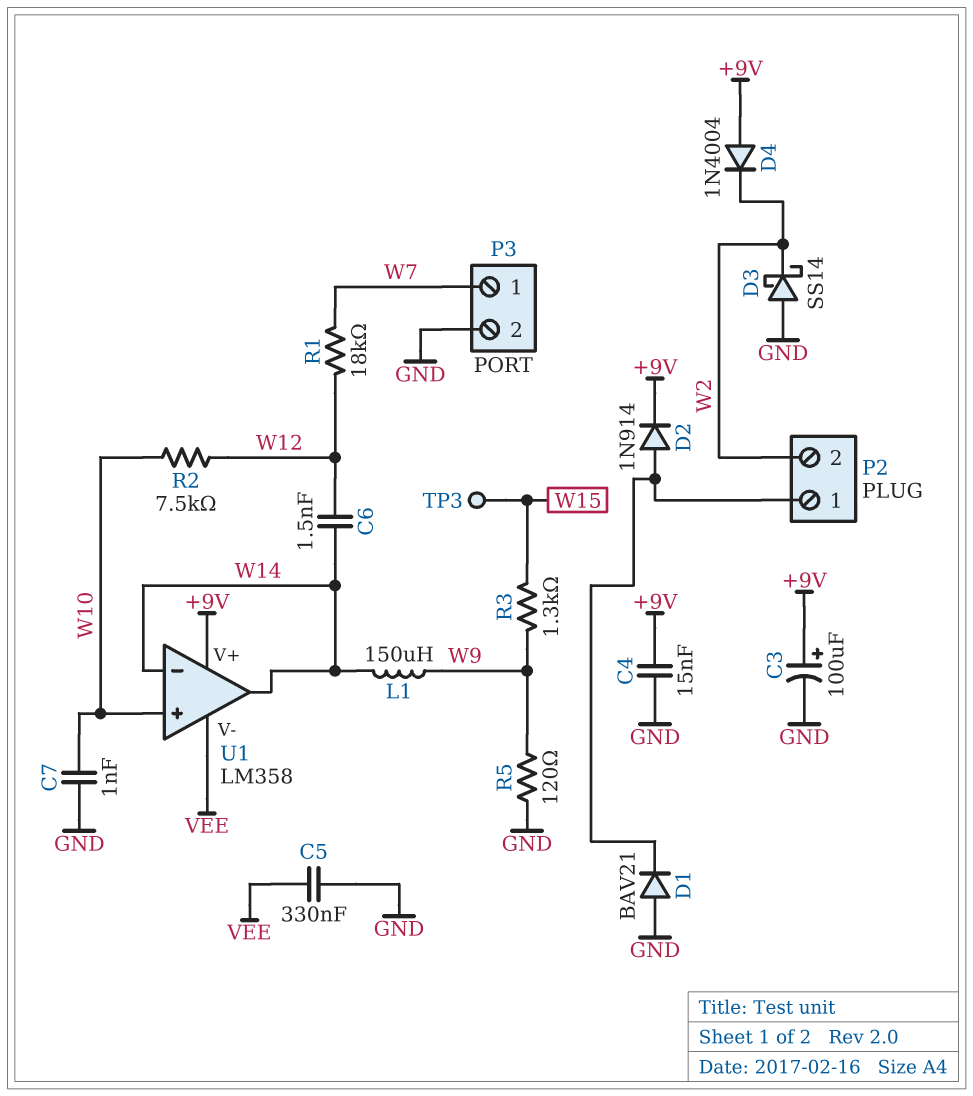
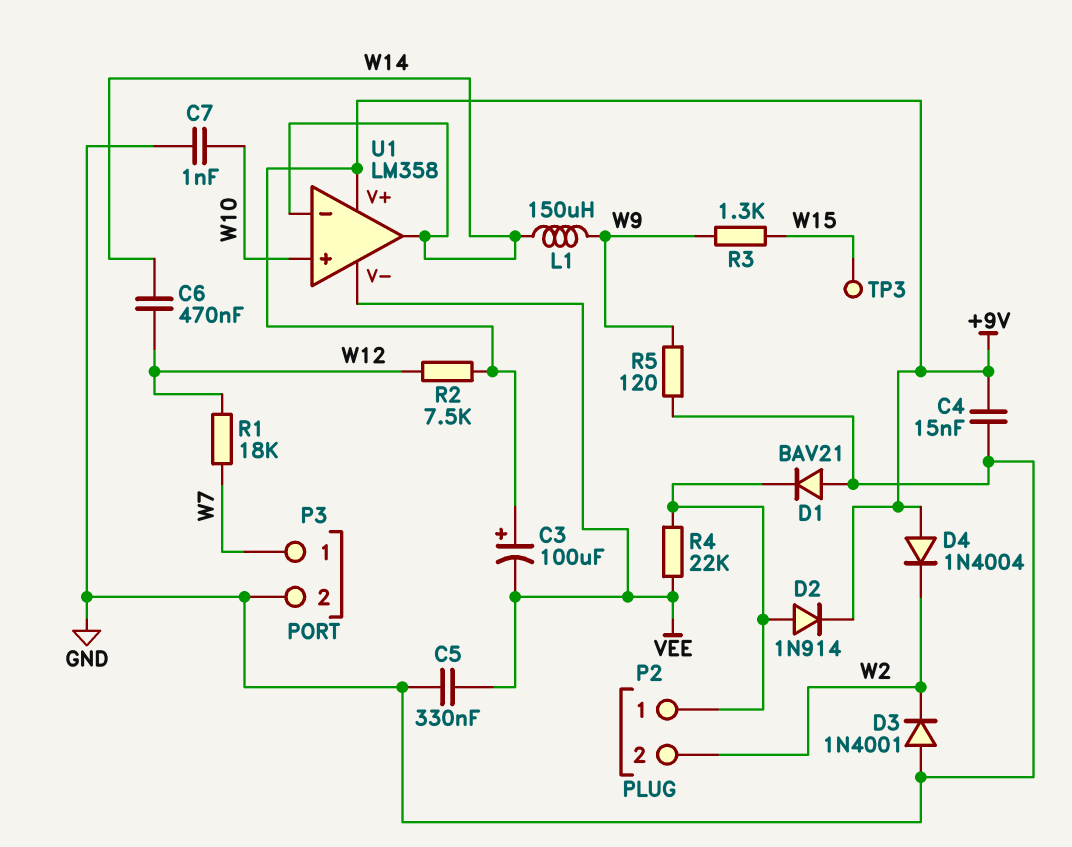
C3: 100uF (plus +9V, minus GND) -> 100uF (plus +9V, minus VEE)
C6: 1.5nF (W12, W14) -> 470nF (W12, W14)
D3: schottky SS14 (A GND, K W2) -> diode 1N4001 (A GND, K W2)
R2: 7.5k (W10, W12) -> 7.5k (+9V, W12)
R4: none -> 22k (P2/1, VEE)

